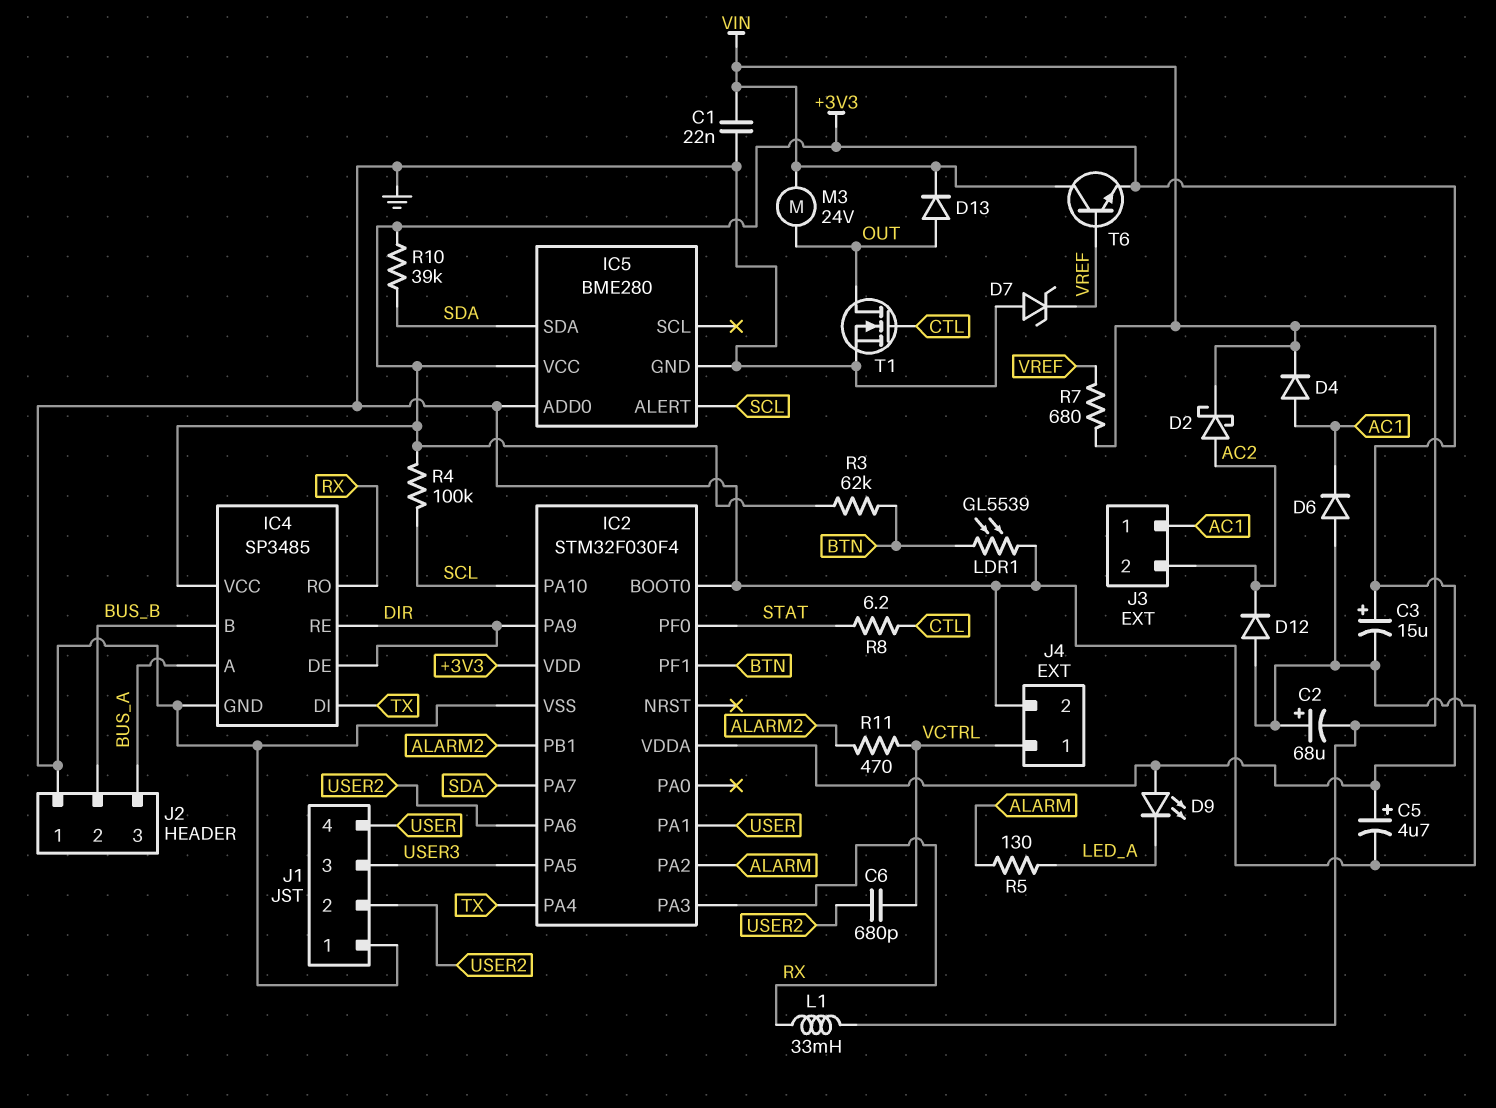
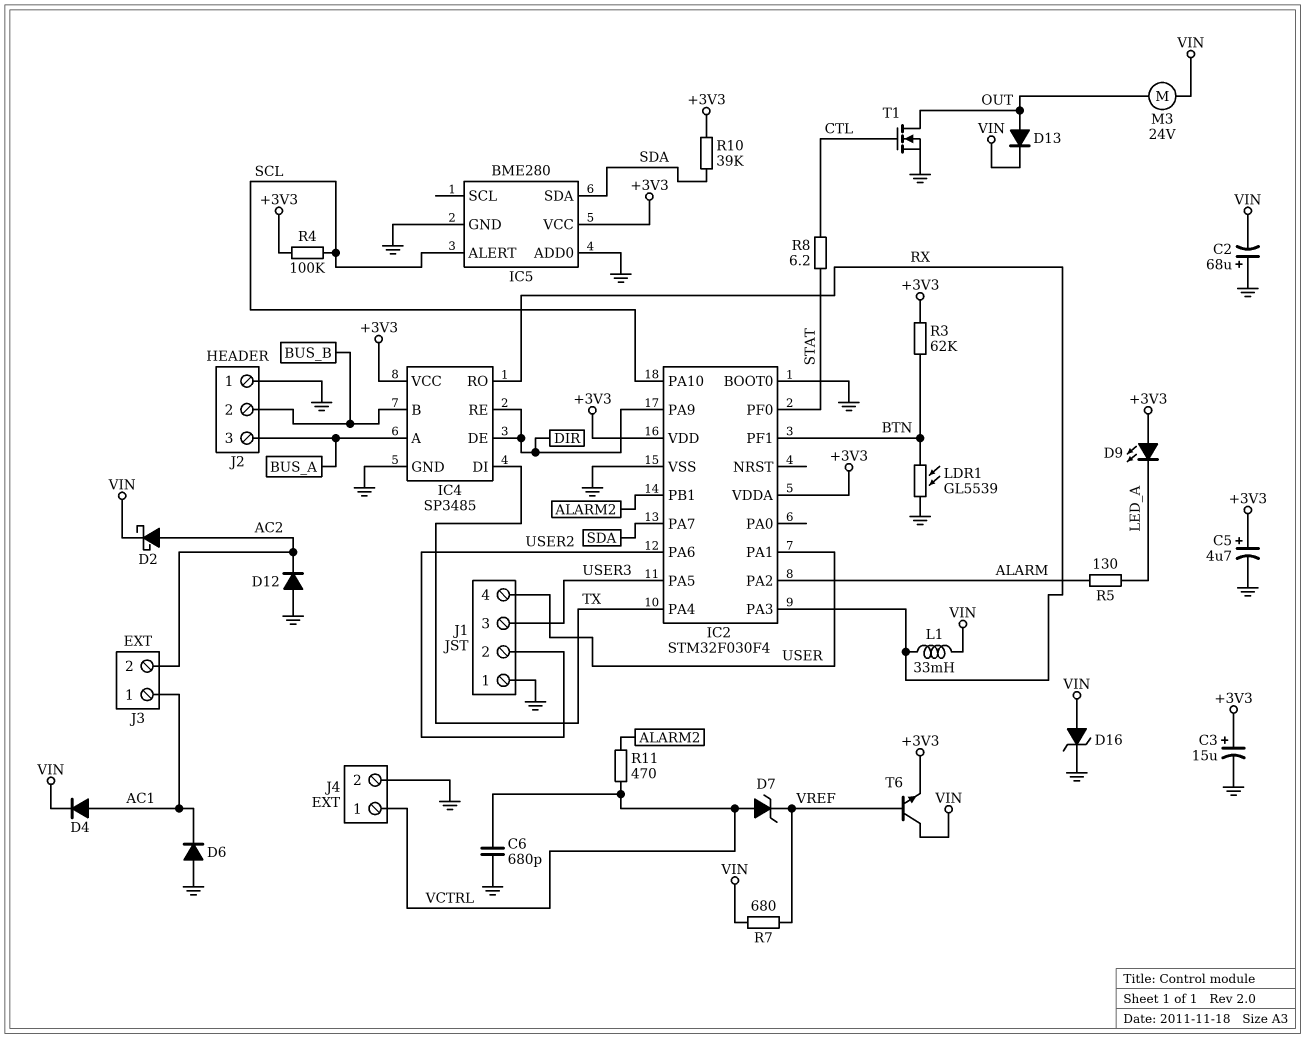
C1: 22nF (GND, VIN) -> none
C6: 680pF (USER2, VCTRL) -> 680pF (GND, VCTRL)
D7: zener (A GND, K VREF) -> zener (A VCTRL, K VREF)
D16: none -> zener (A VIN, K GND)

